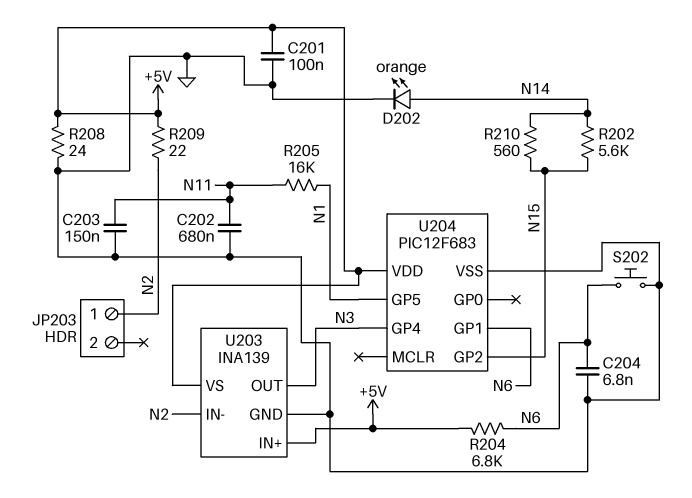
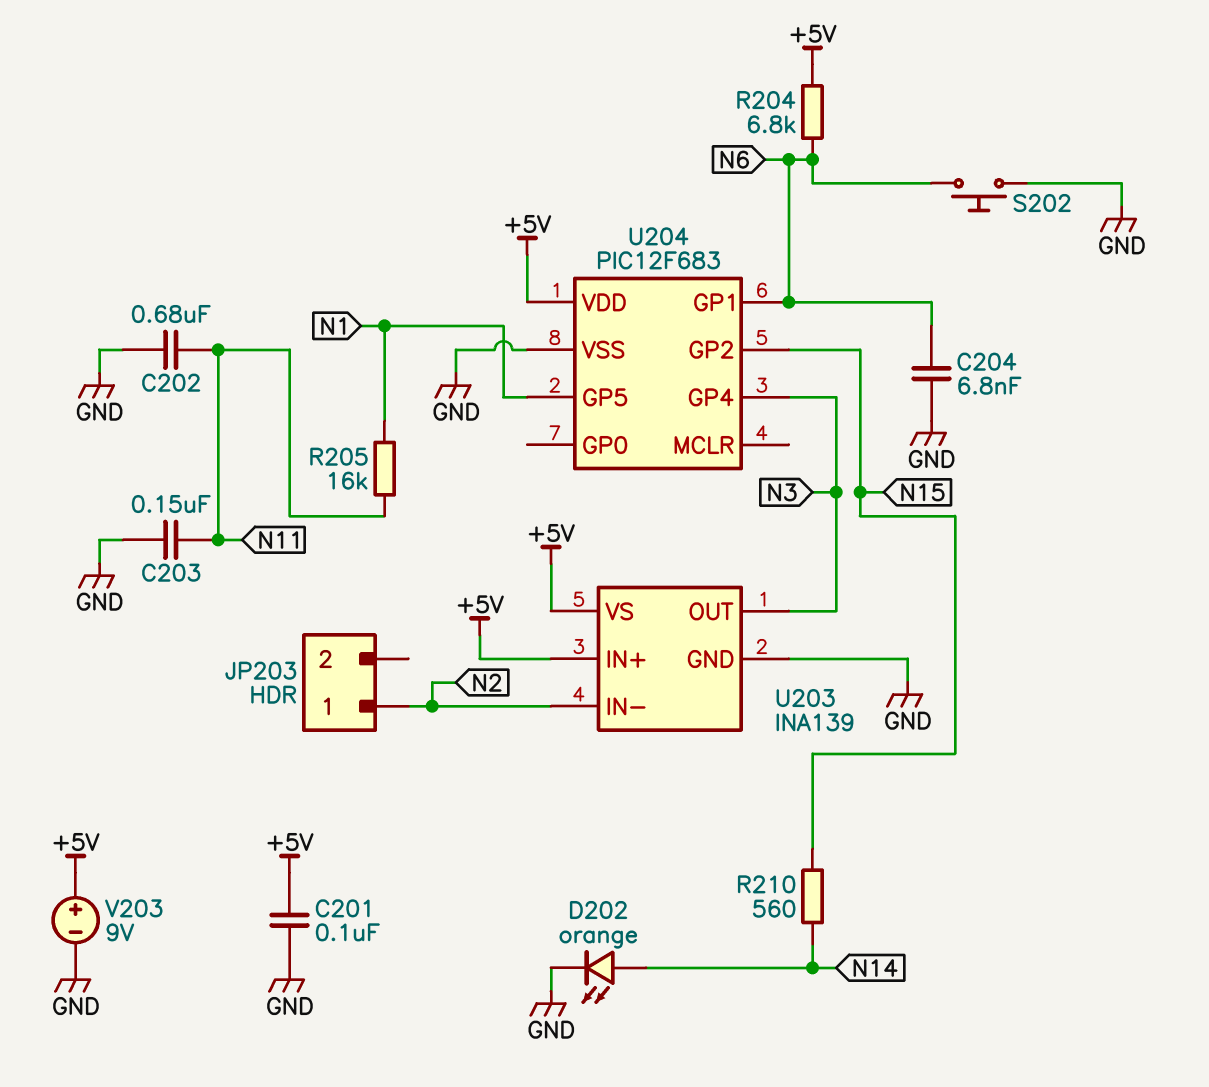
R202: 5.6k (N14, N15) -> none
R208: 24 (+5V, GND) -> none
R209: 22 (+5V, N2) -> none
V203: none -> 9V (plus +5V, minus GND)

